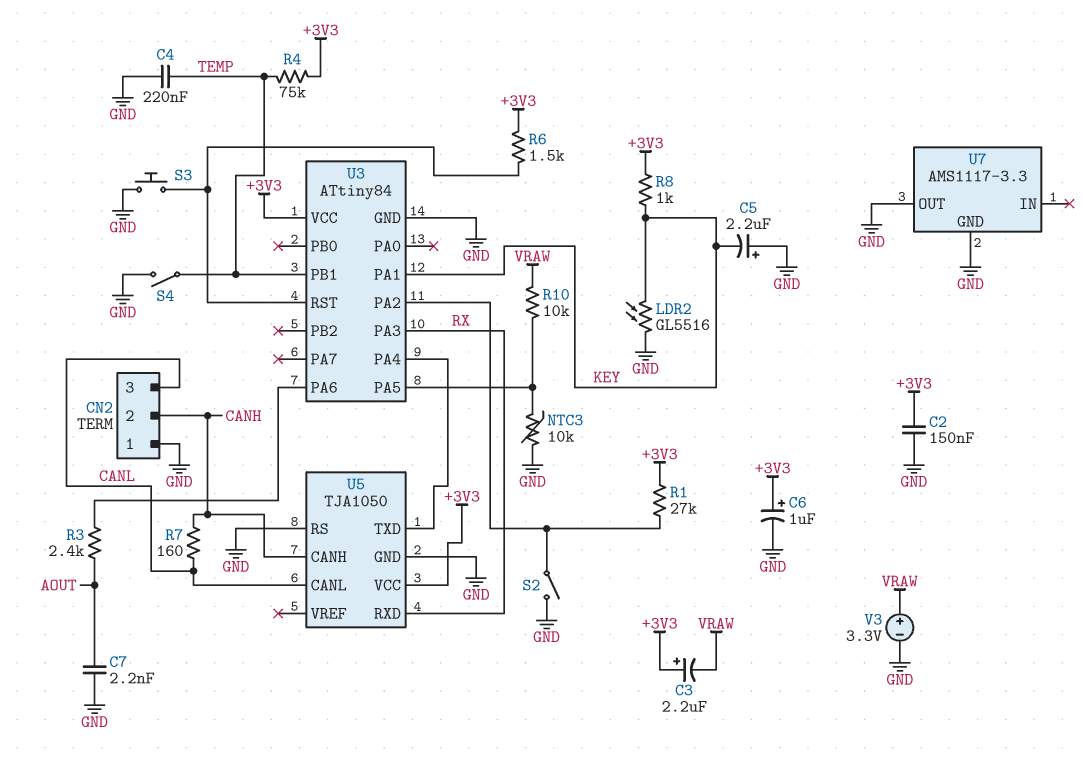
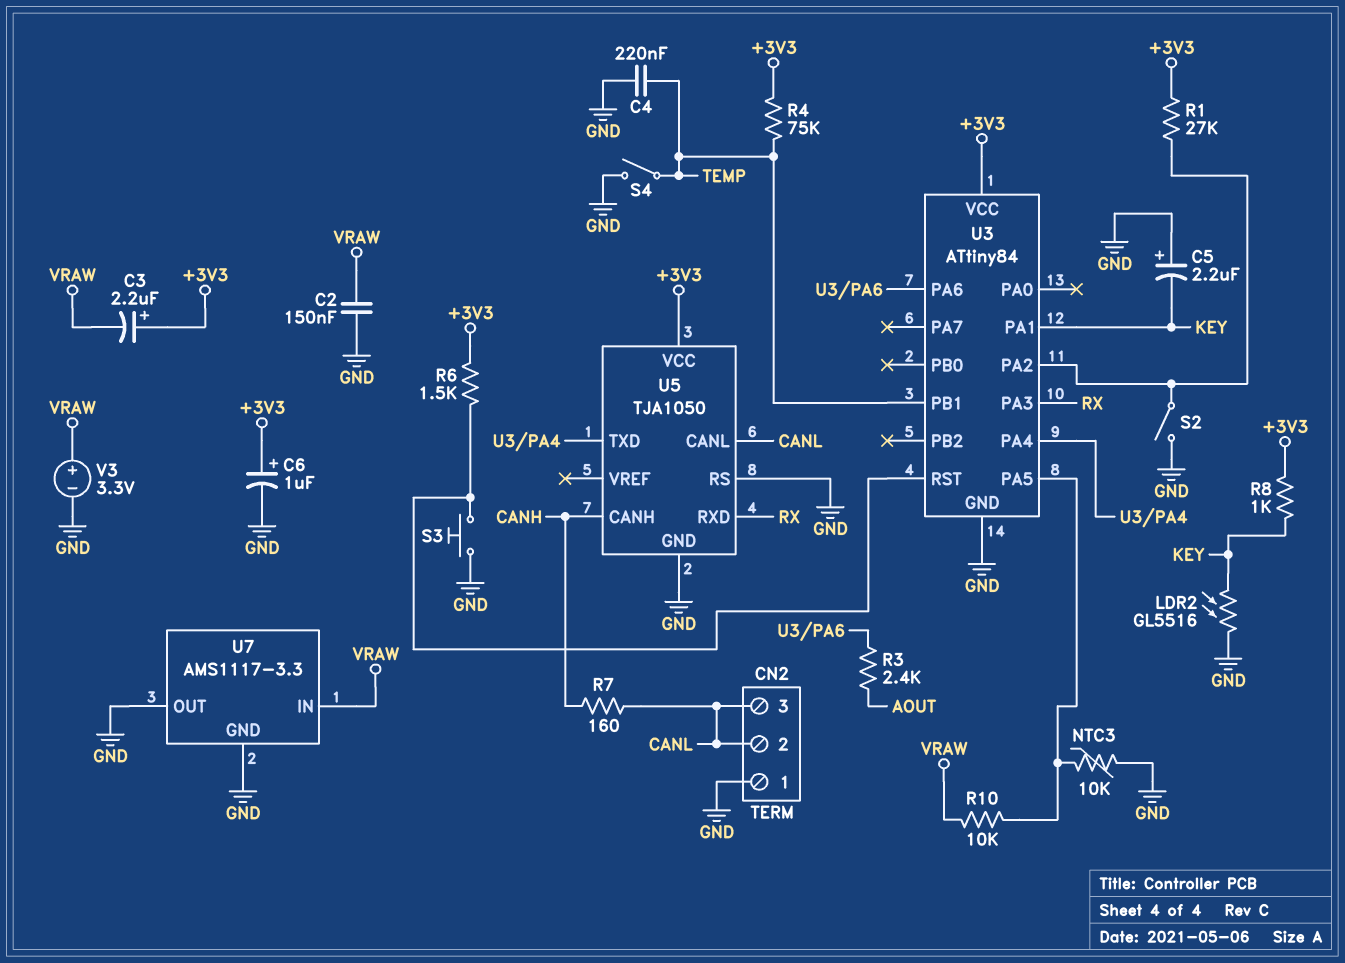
C2: 150nF (+3V3, GND) -> 150nF (GND, VRAW)
C7: 2.2nF (AOUT, GND) -> none
CN2 pin 2: CANH -> CANL
U7 pin IN: none -> VRAW

